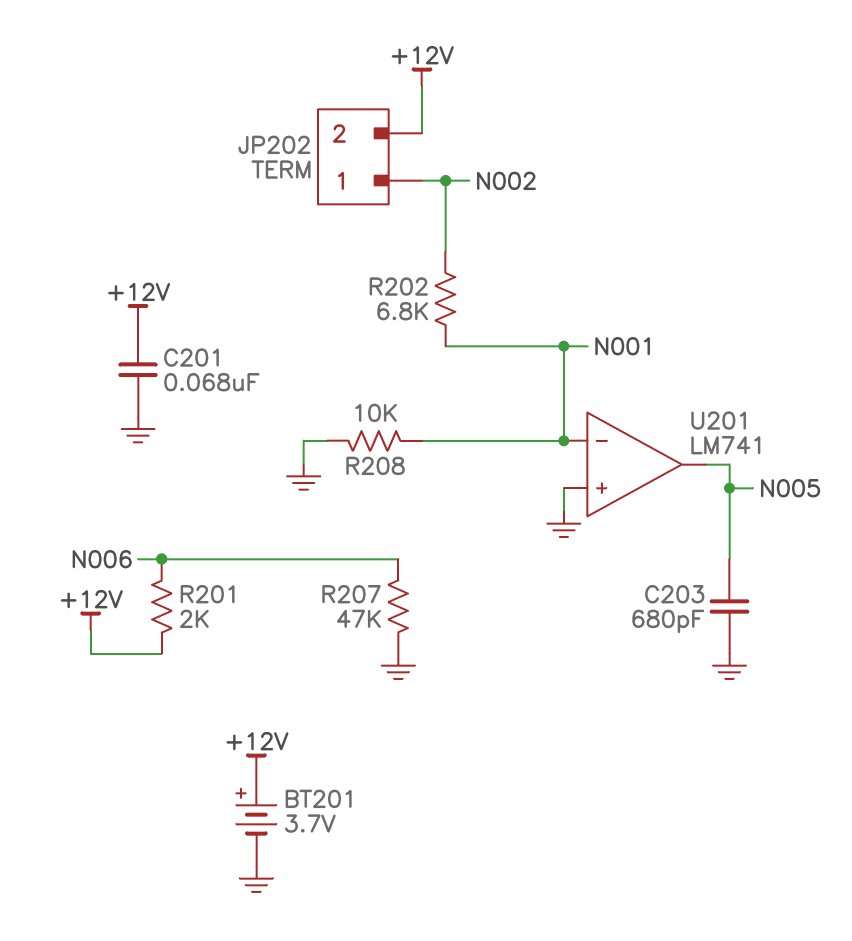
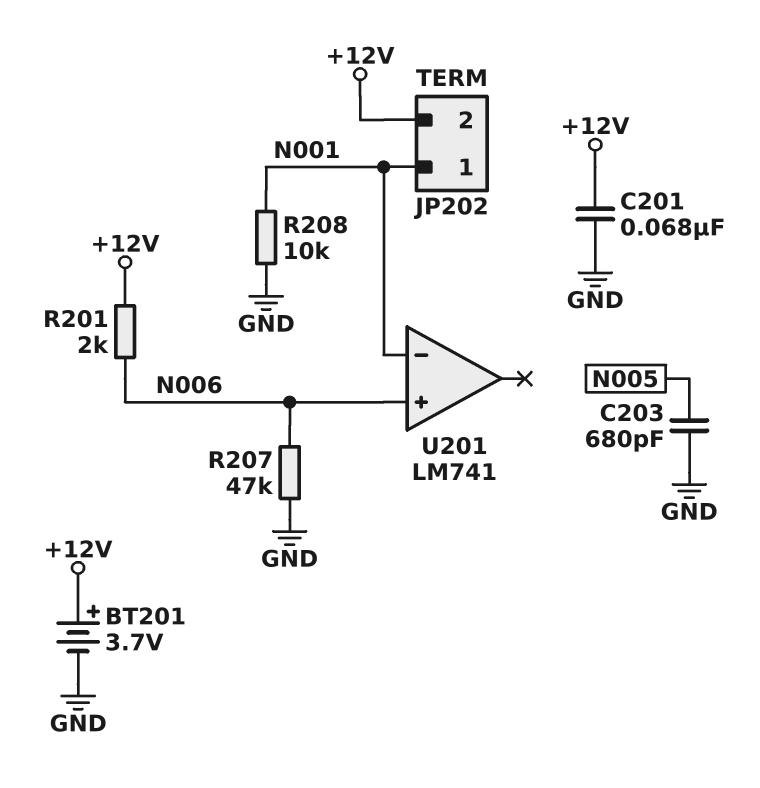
JP202 pin 1: N002 -> N001
R202: 6.8k (N001, N002) -> none
U201 pin in+: GND -> N006
U201 pin out: N005 -> none

